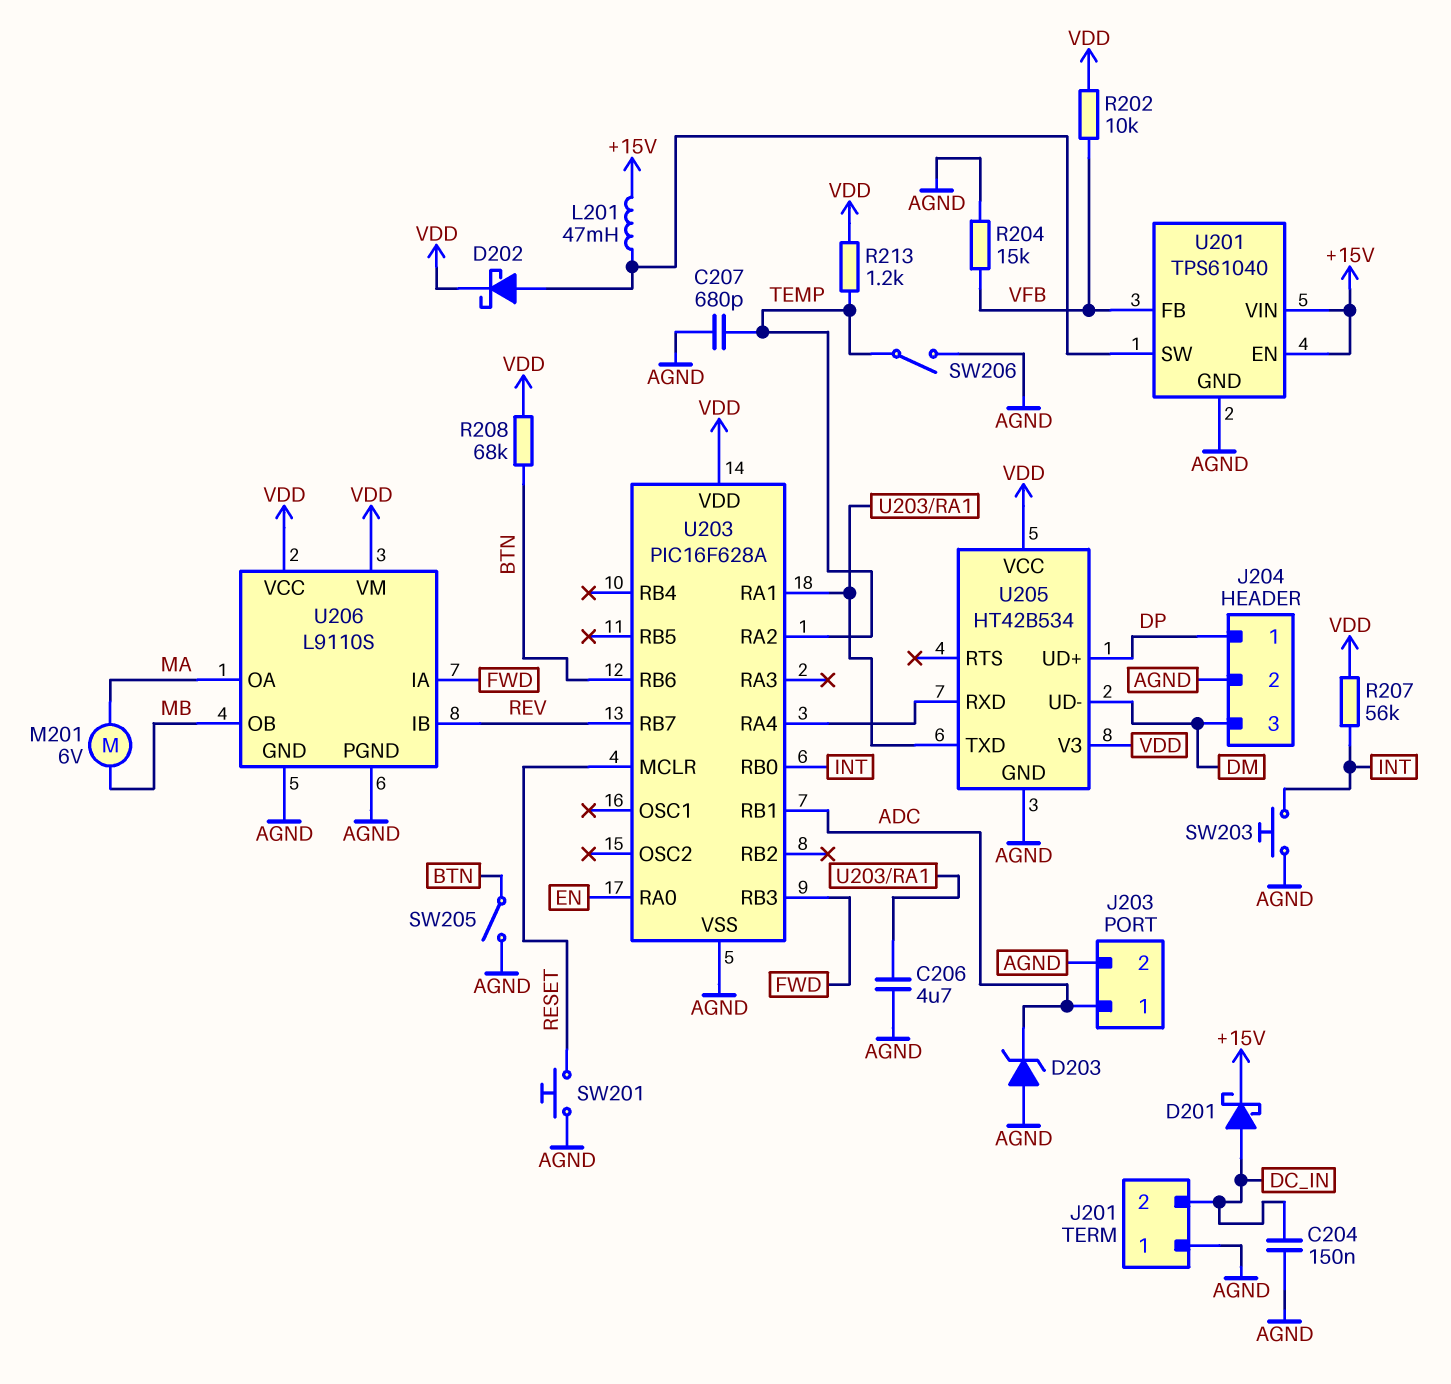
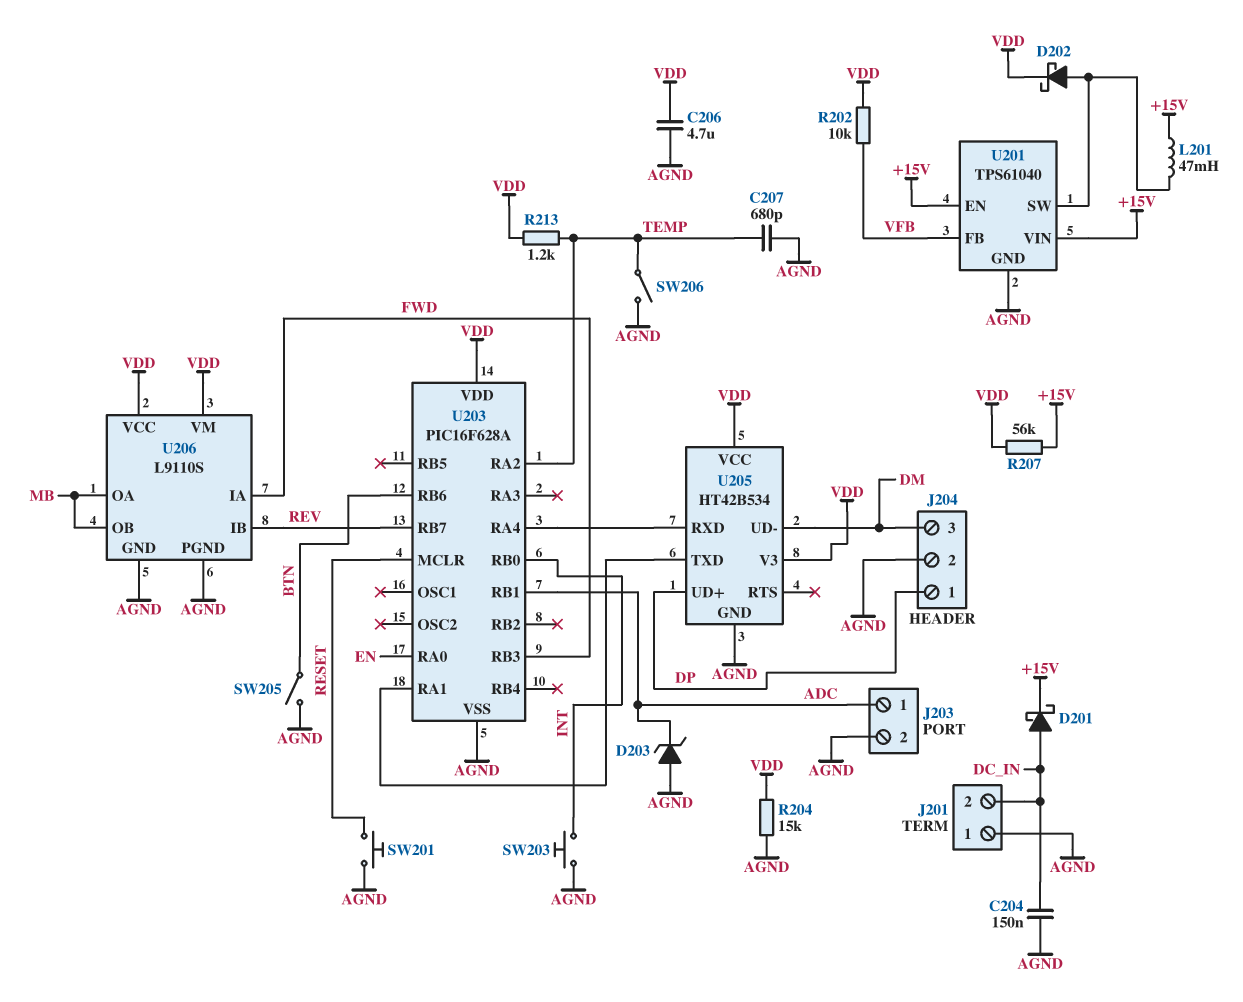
C206: 4.7uF (AGND, U203/RA1) -> 4.7uF (AGND, VDD)
M201: motor 6V (MA, MB) -> none
R204: 15k (AGND, VFB) -> 15k (AGND, VDD)
R207: 56k (INT, VDD) -> 56k (+15V, VDD)
R208: 68k (BTN, VDD) -> none
U206 pin OA: MA -> MB

